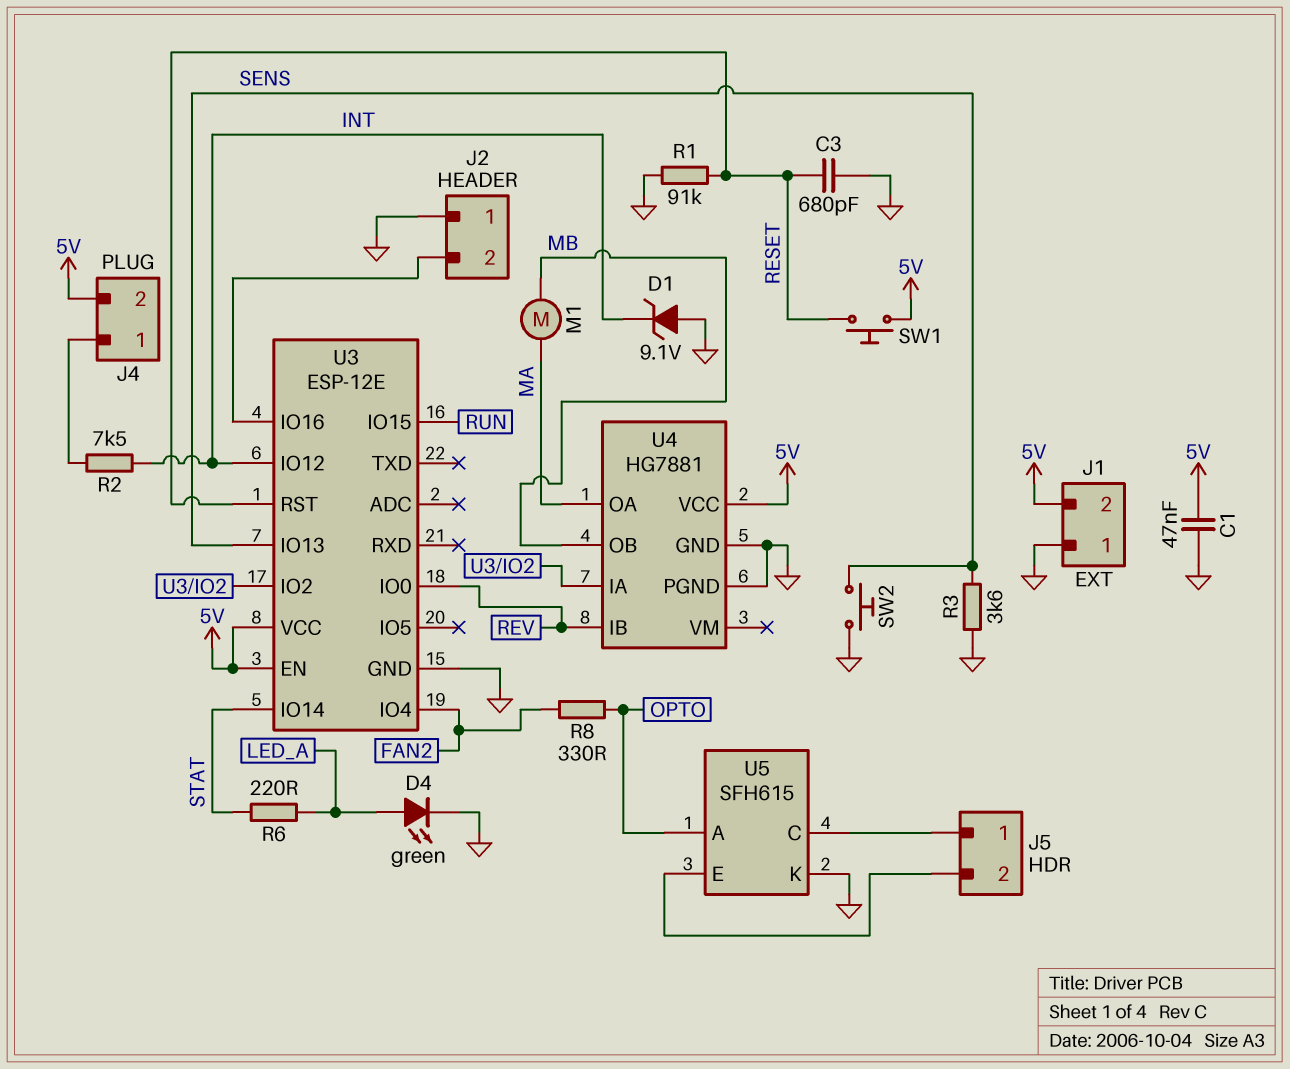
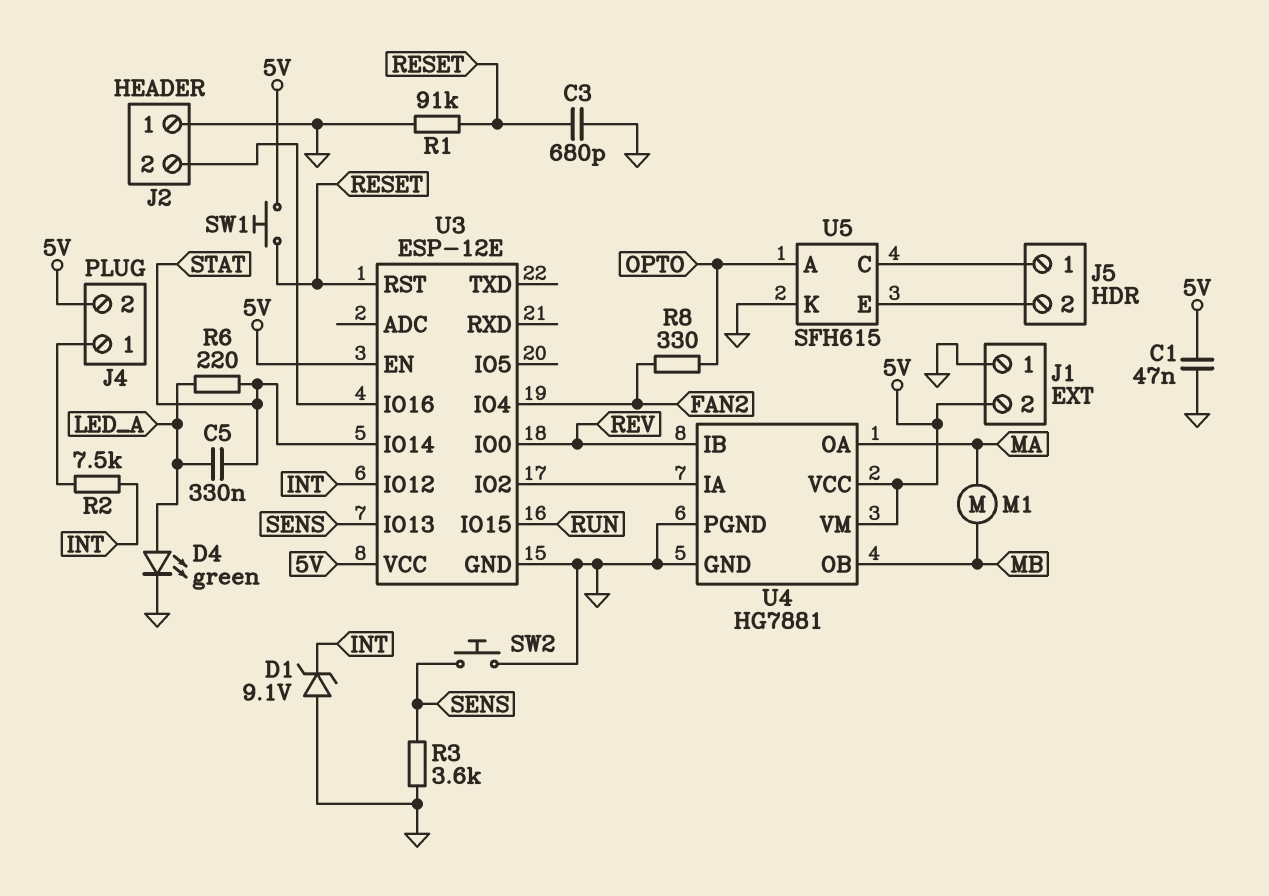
C5: none -> 330nF (LED_A, STAT)
U4 pin VM: none -> 5V

